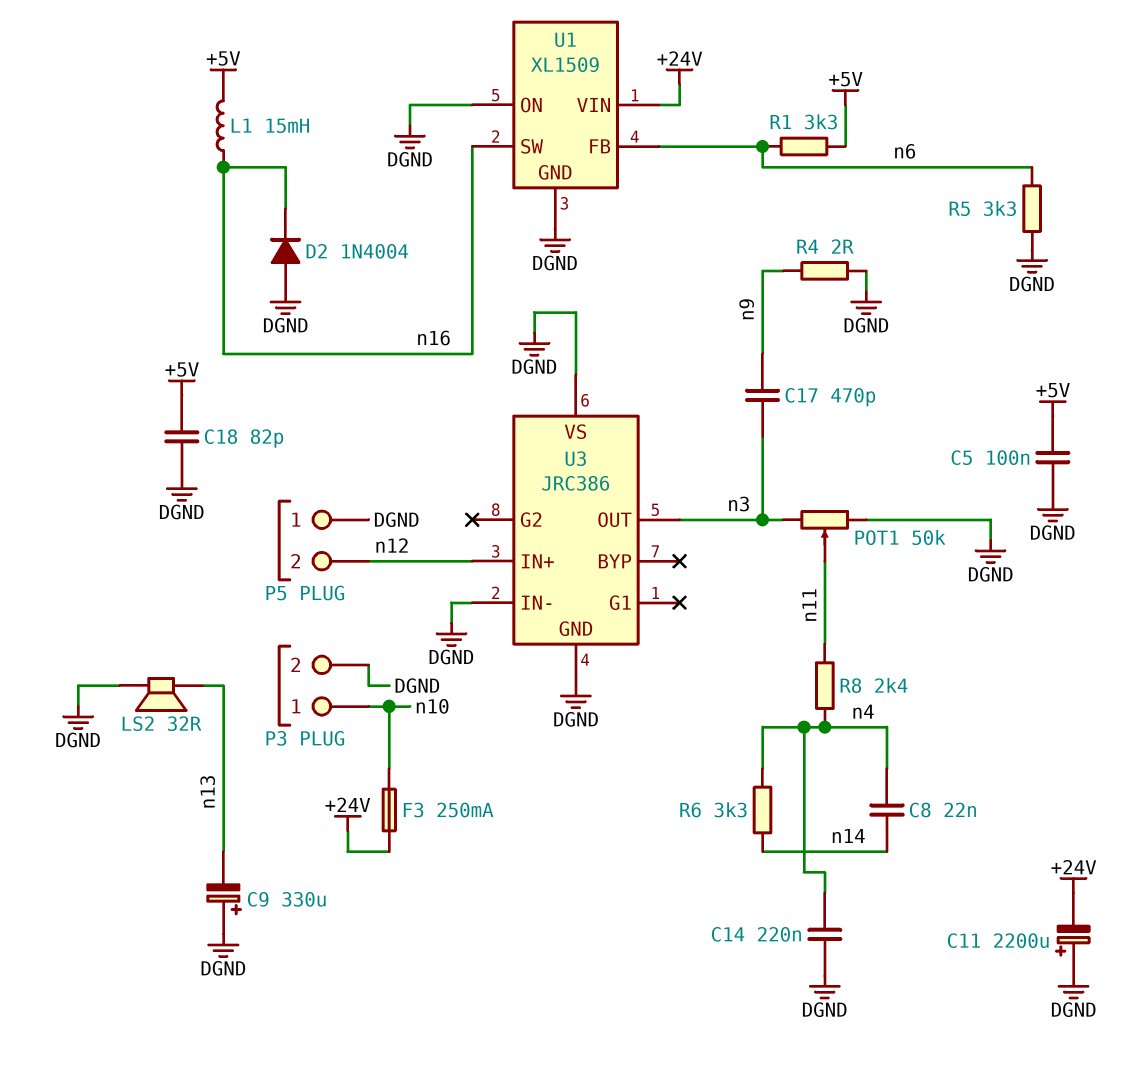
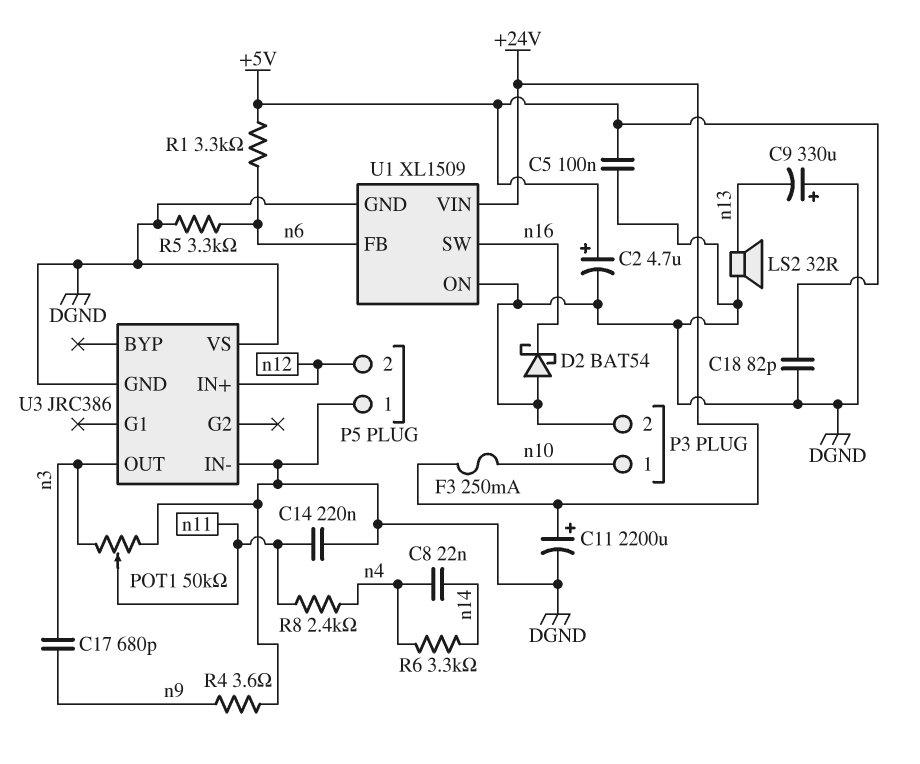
C2: none -> 4.7uF (plus +5V, minus DGND)
C11: 2200uF (plus DGND, minus +24V) -> 2200uF (plus +24V, minus DGND)
C14: 220nF (DGND, n4) -> 220nF (DGND, n11)
C17: 470pF (n3, n9) -> 680pF (n3, n9)
D2: diode 1N4004 (A DGND, K n16) -> schottky BAT54 (A DGND, K n16)
L1: 15mH (+5V, n16) -> none
R4: 2 (DGND, n9) -> 3.6 (DGND, n9)

